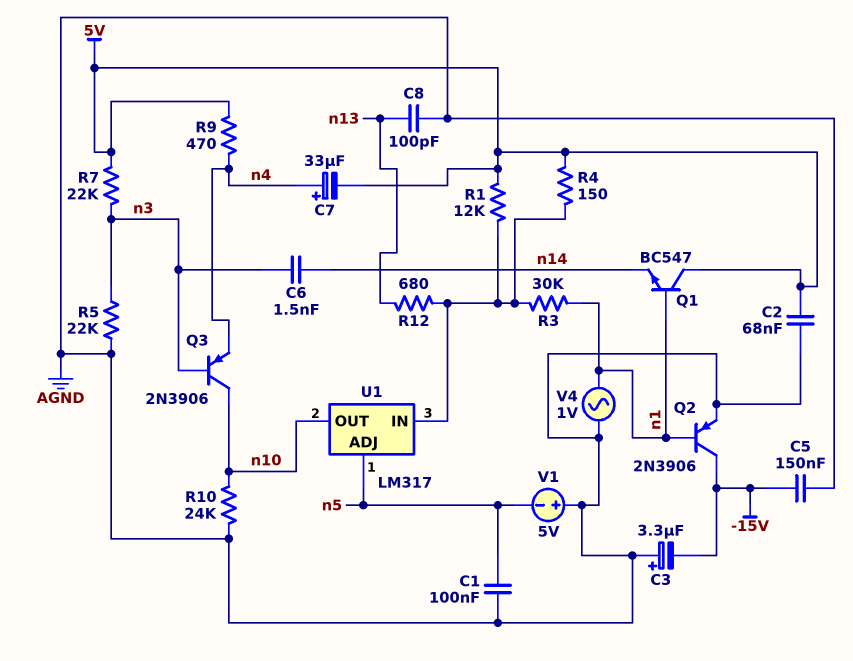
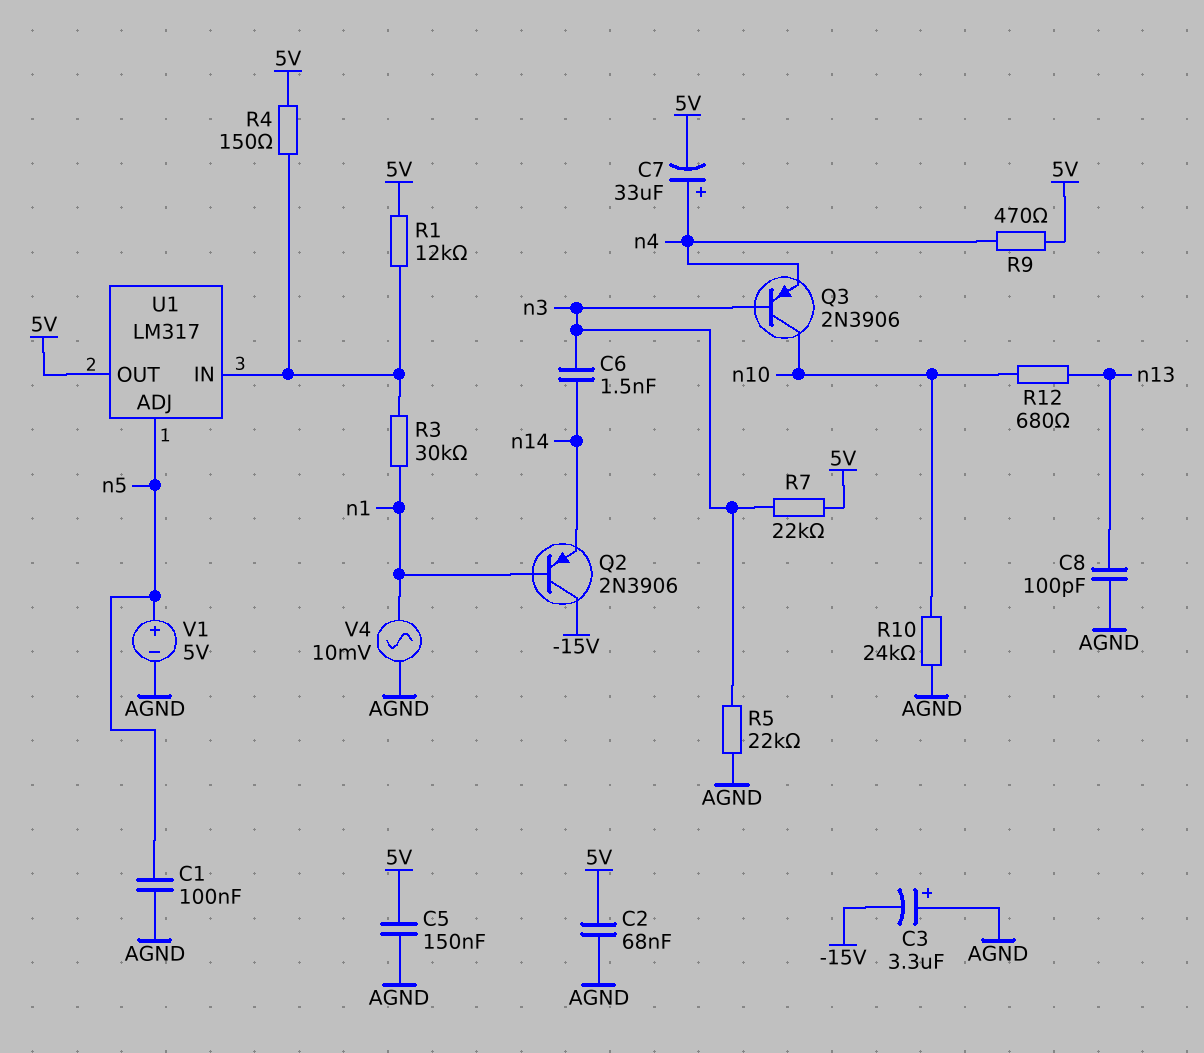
C5: 150nF (-15V, AGND) -> 150nF (5V, AGND)
Q1: NPN BC547 (B n1, C 5V, E n14) -> none
Q2: PNP 2N3906 (B n1, C -15V, E AGND) -> PNP 2N3906 (B n1, C -15V, E n14)
R12: 680 (U1/IN, n13) -> 680 (n10, n13)
U1 pin OUT: n10 -> 5V
V1: 5V (plus AGND, minus n5) -> 5V (plus n5, minus AGND)
V4: AC 1V (AGND, n1) -> AC 10mV (AGND, n1)

